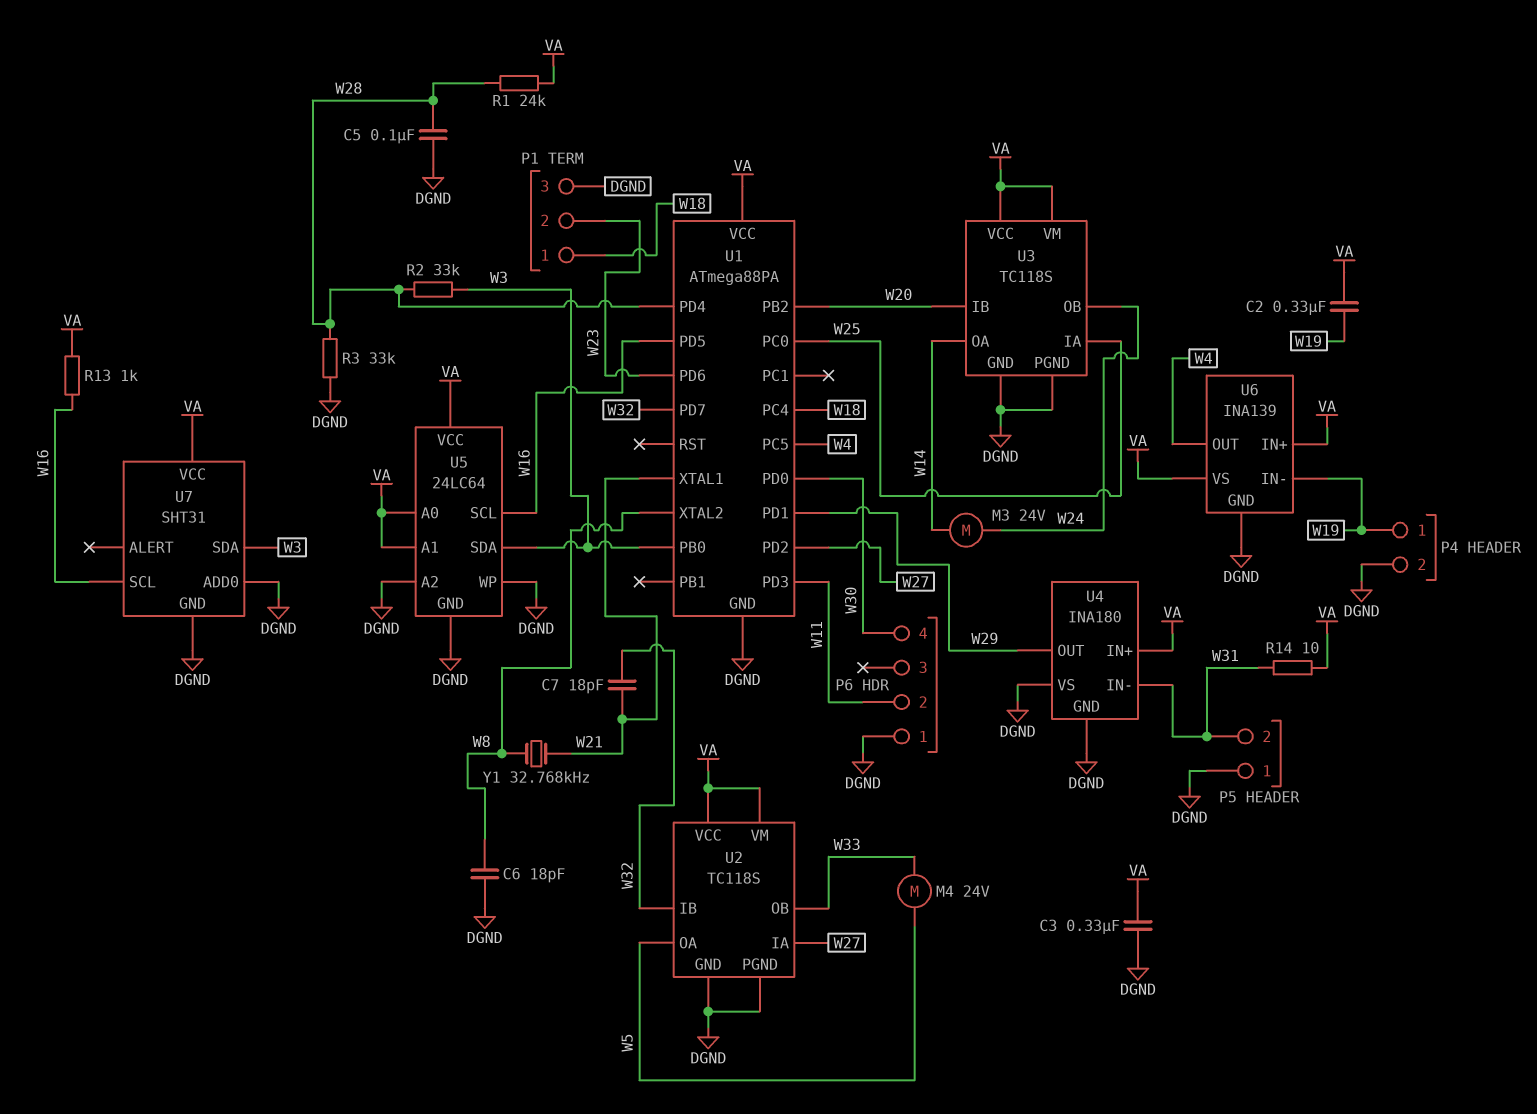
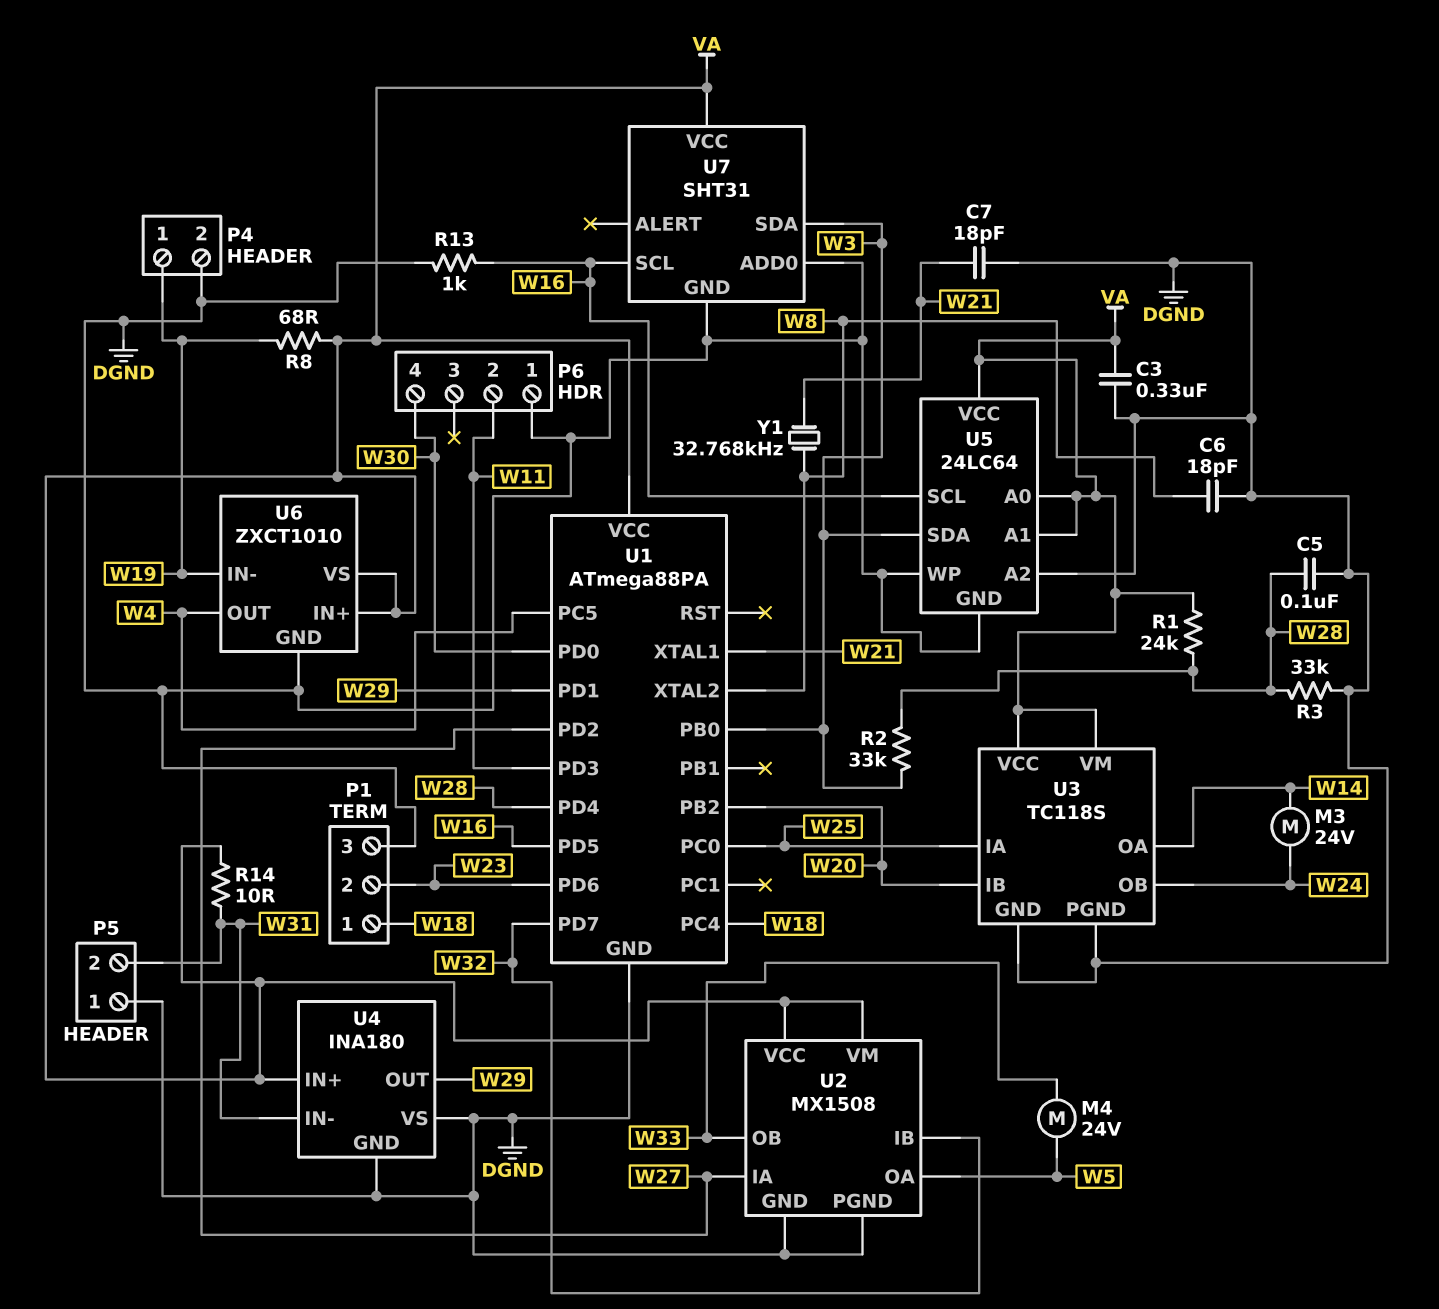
C2: 330nF (VA, W19) -> none
C7: 18pF (W21, W32) -> 18pF (DGND, W21)
R8: none -> 68 (VA, W19)
R13: 1k (VA, W16) -> 1k (DGND, W16)
U2: TC118S -> MX1508
U6: INA139 -> ZXCT1010

